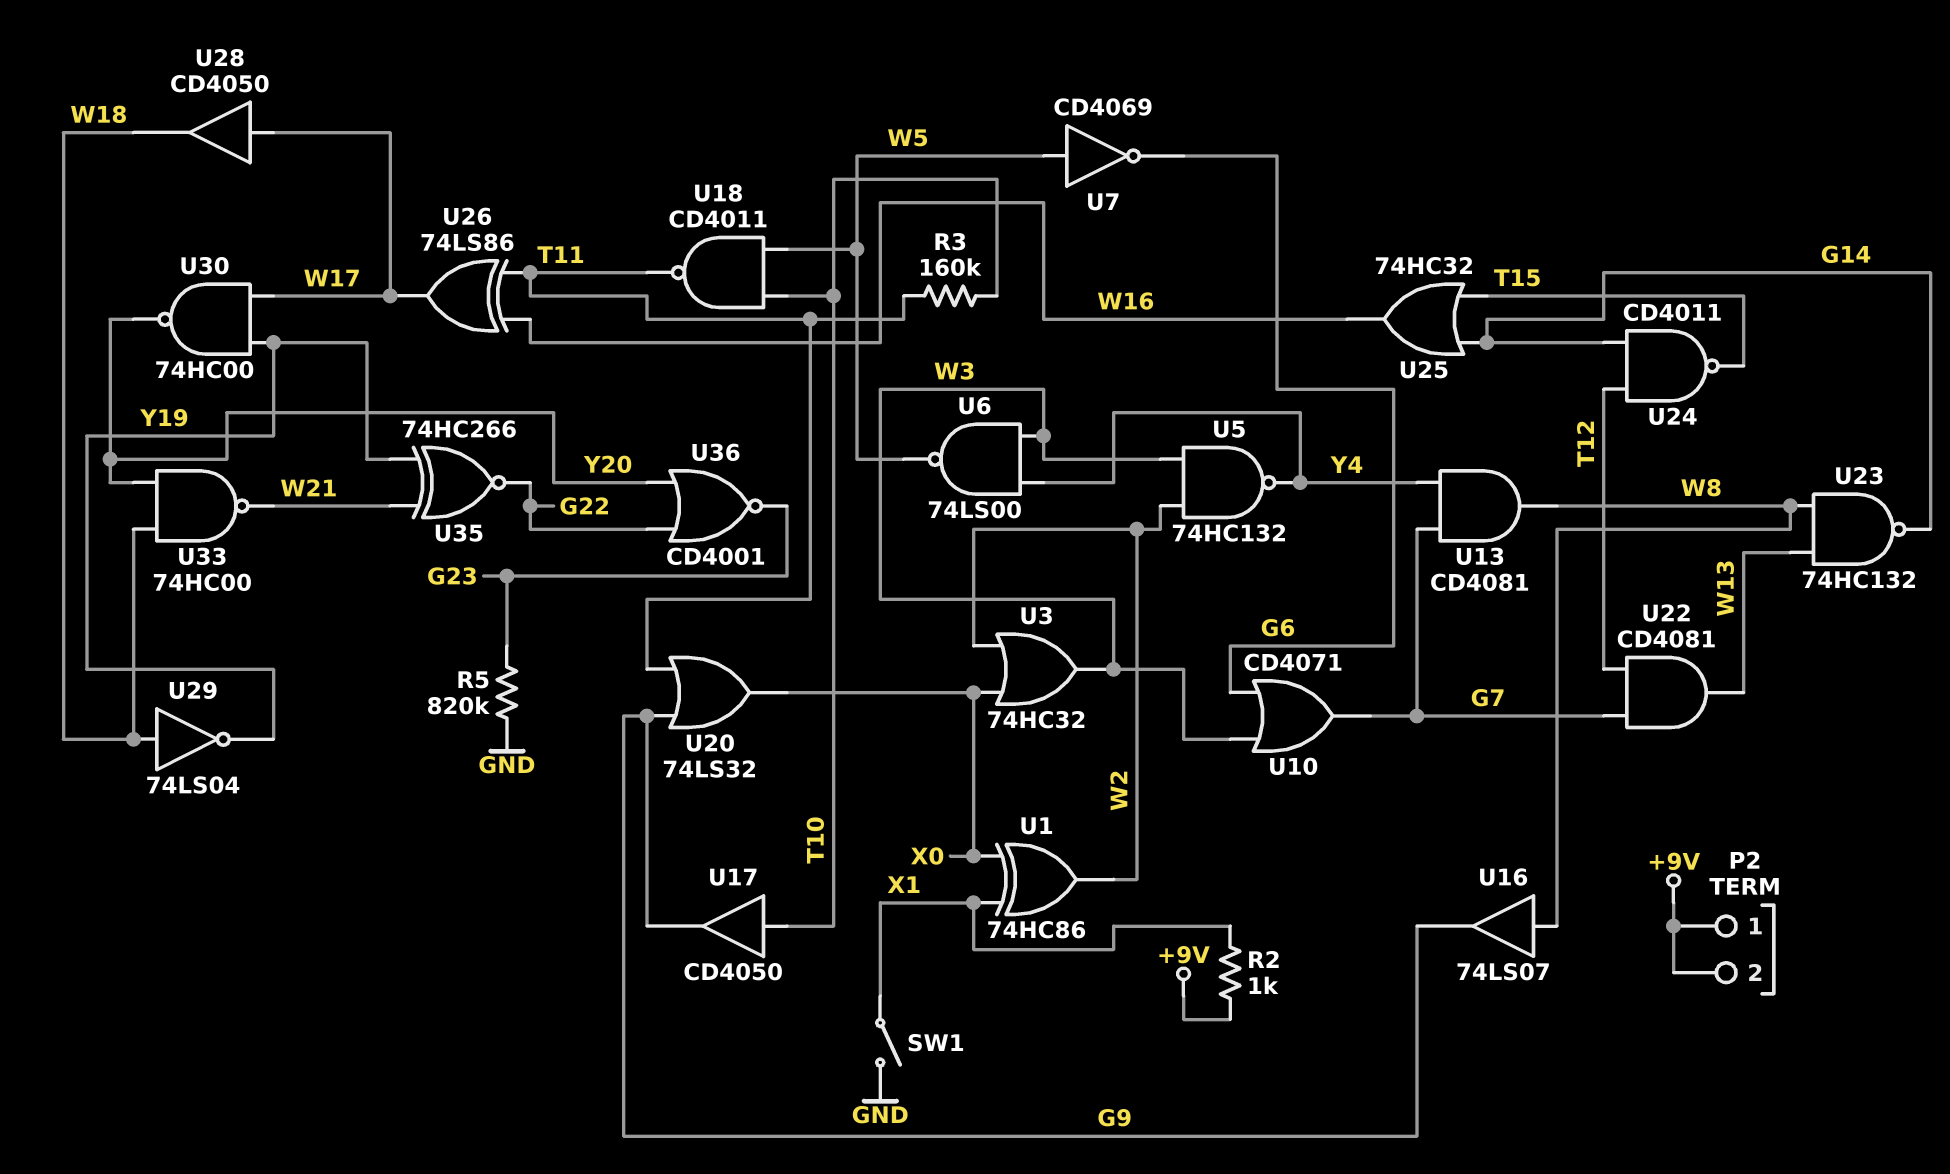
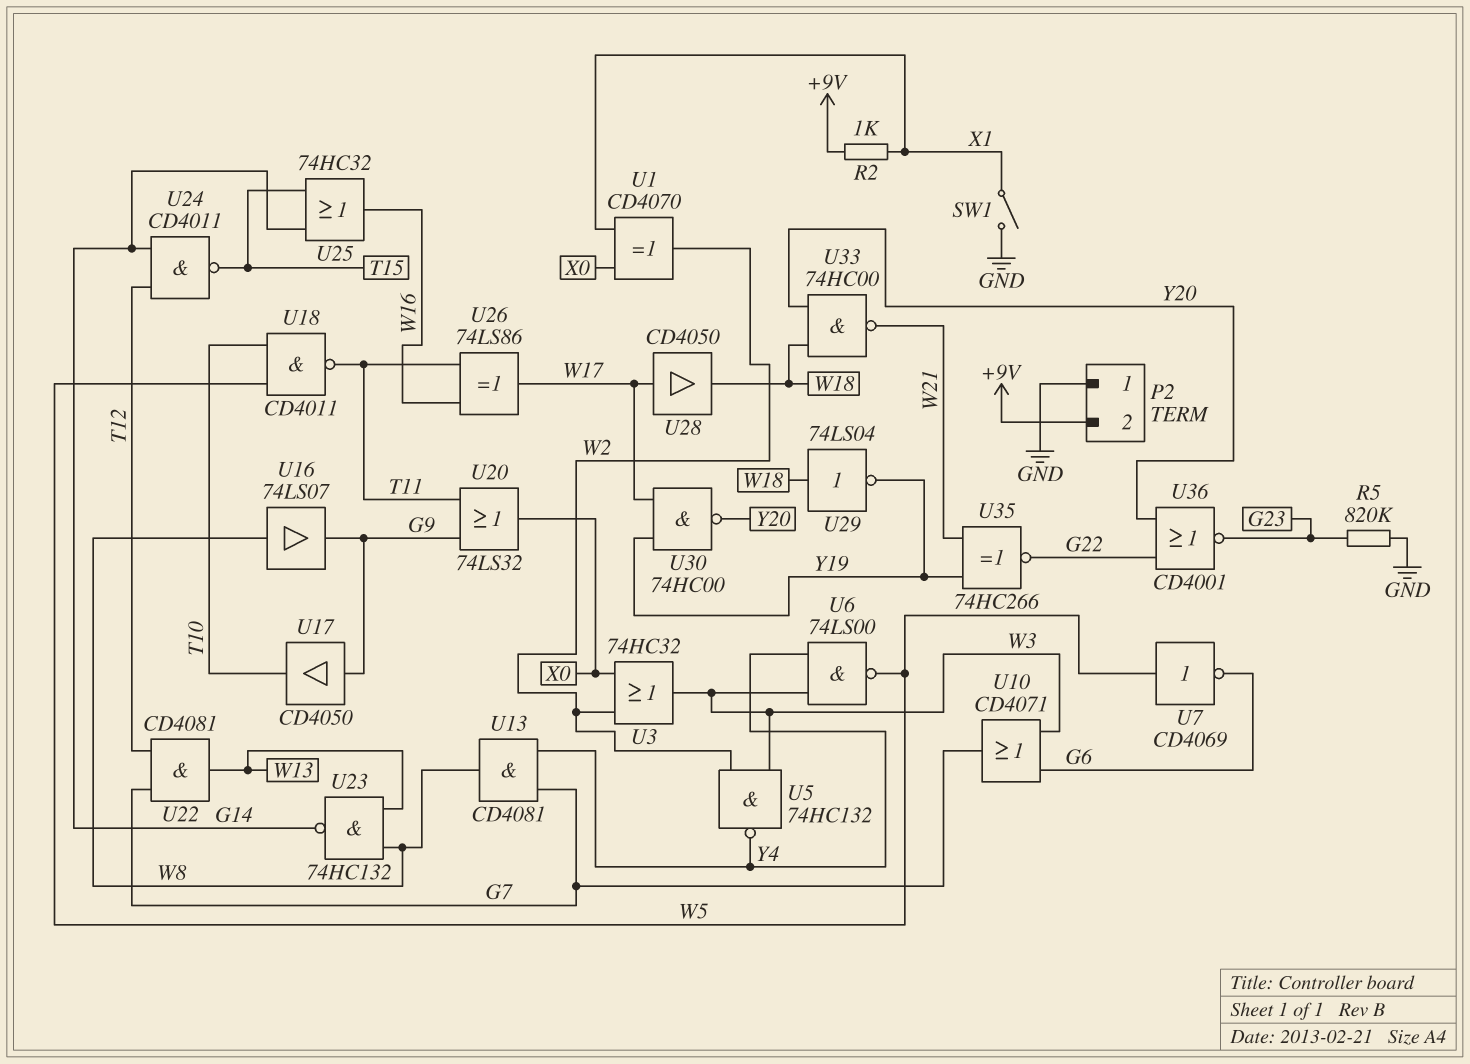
P2 pin 1: +9V -> GND
R3: 160k (T10, T11) -> none
U1: XOR 74HC86 (in X0, in X1, out W2) -> XOR CD4070 (in X0, in X1, out W2)
U17: buffer CD4050 (in T10, out G9) -> buffer CD4050 (in G9, out T10)

